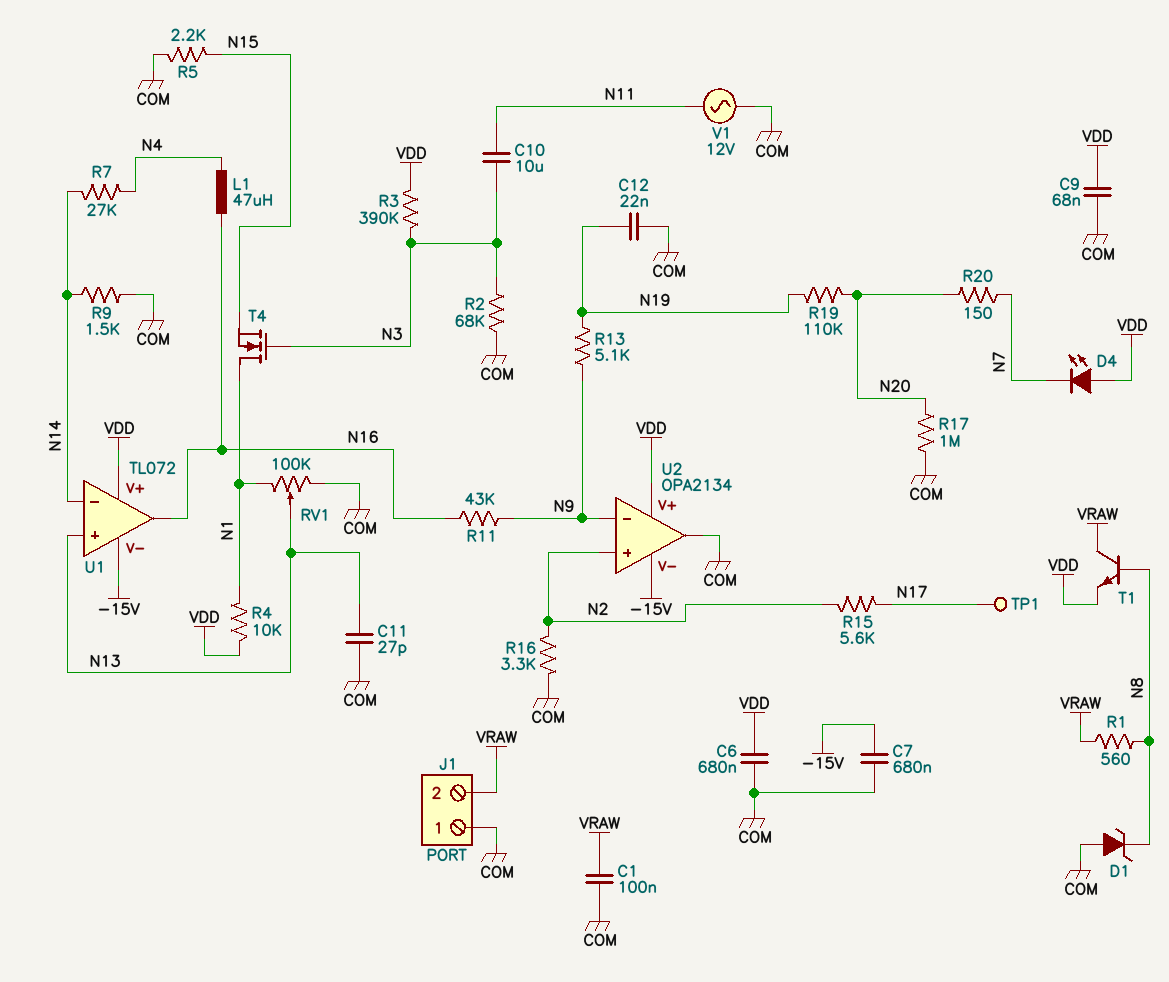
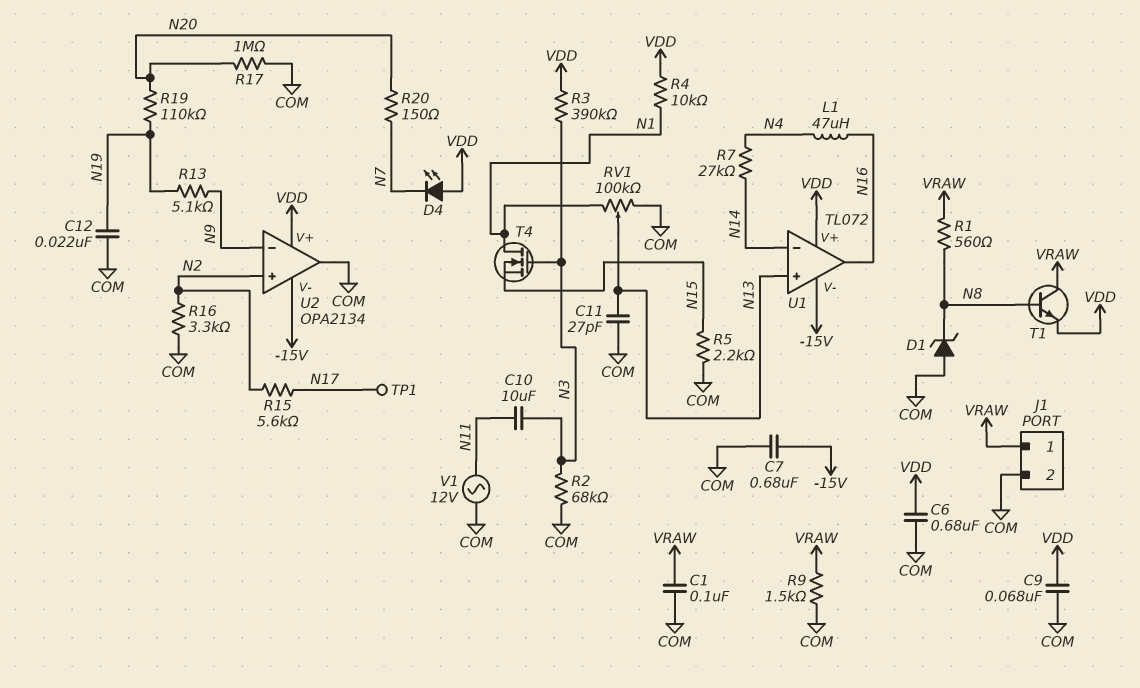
J1 pin 1: COM -> VRAW
J1 pin 2: VRAW -> COM
R9: 1.5k (COM, N14) -> 1.5k (COM, VRAW)
R11: 43k (N9, N16) -> none

